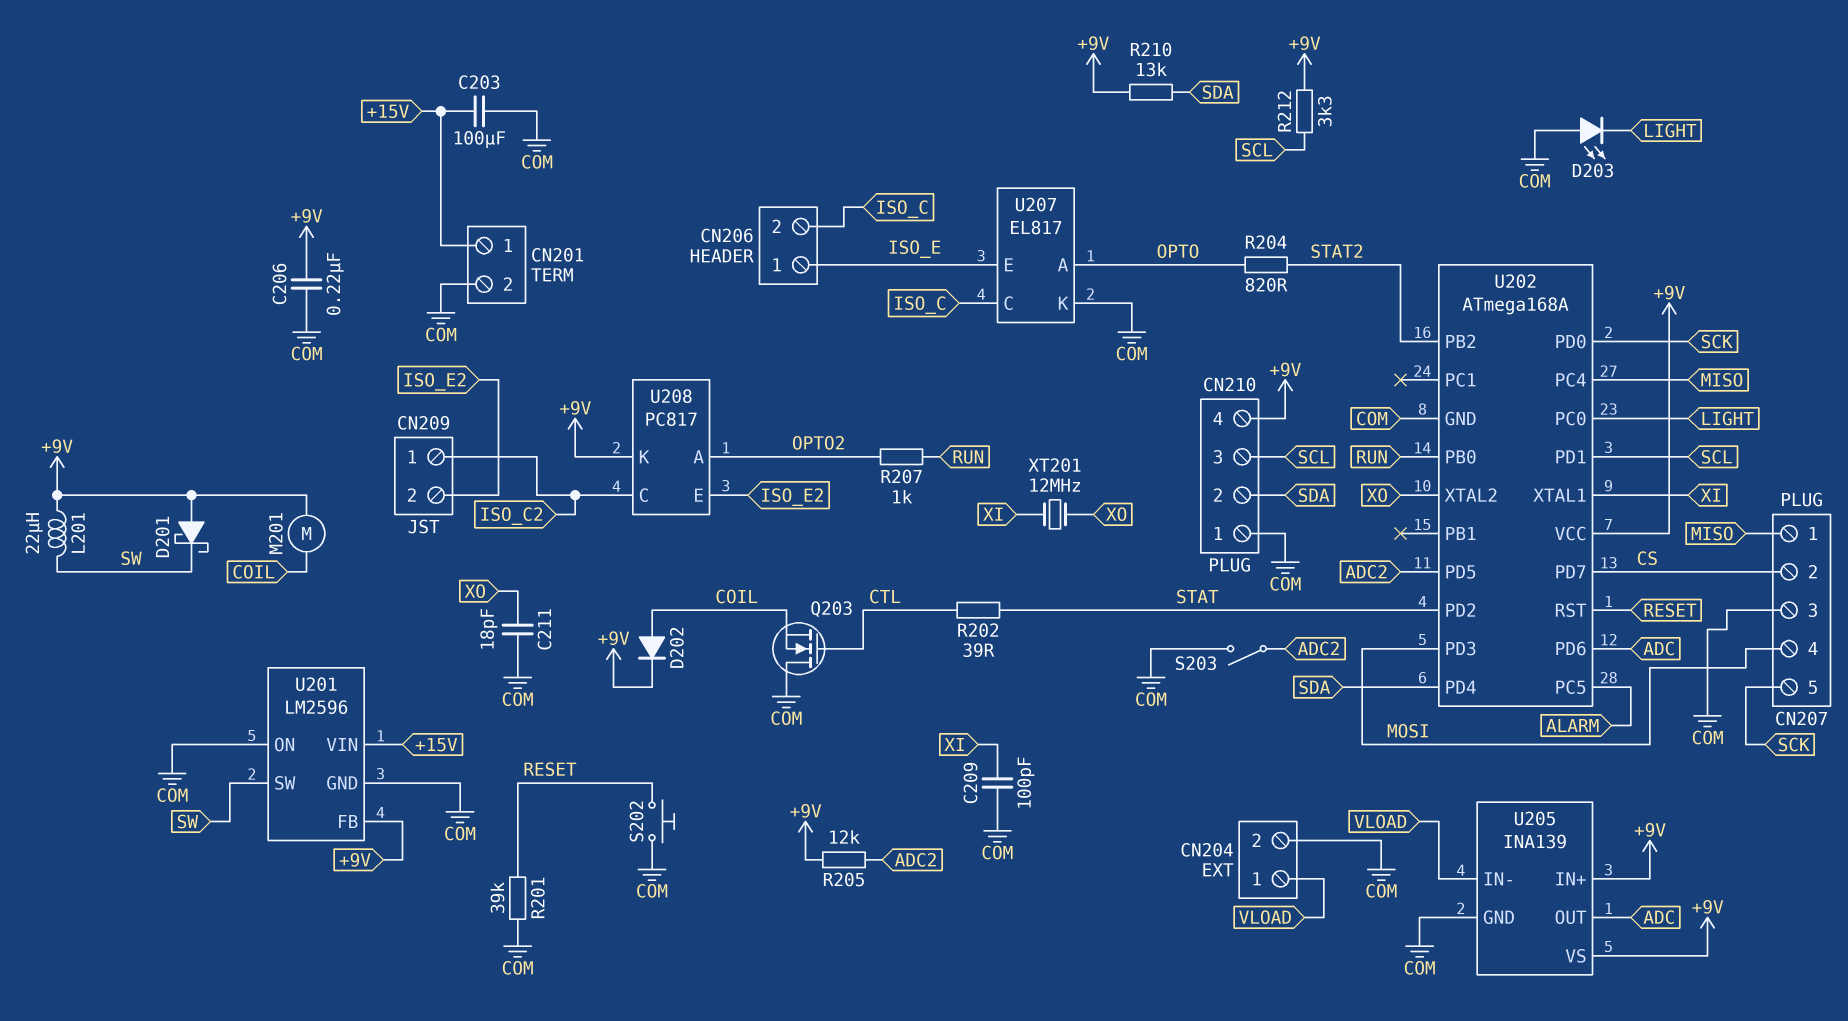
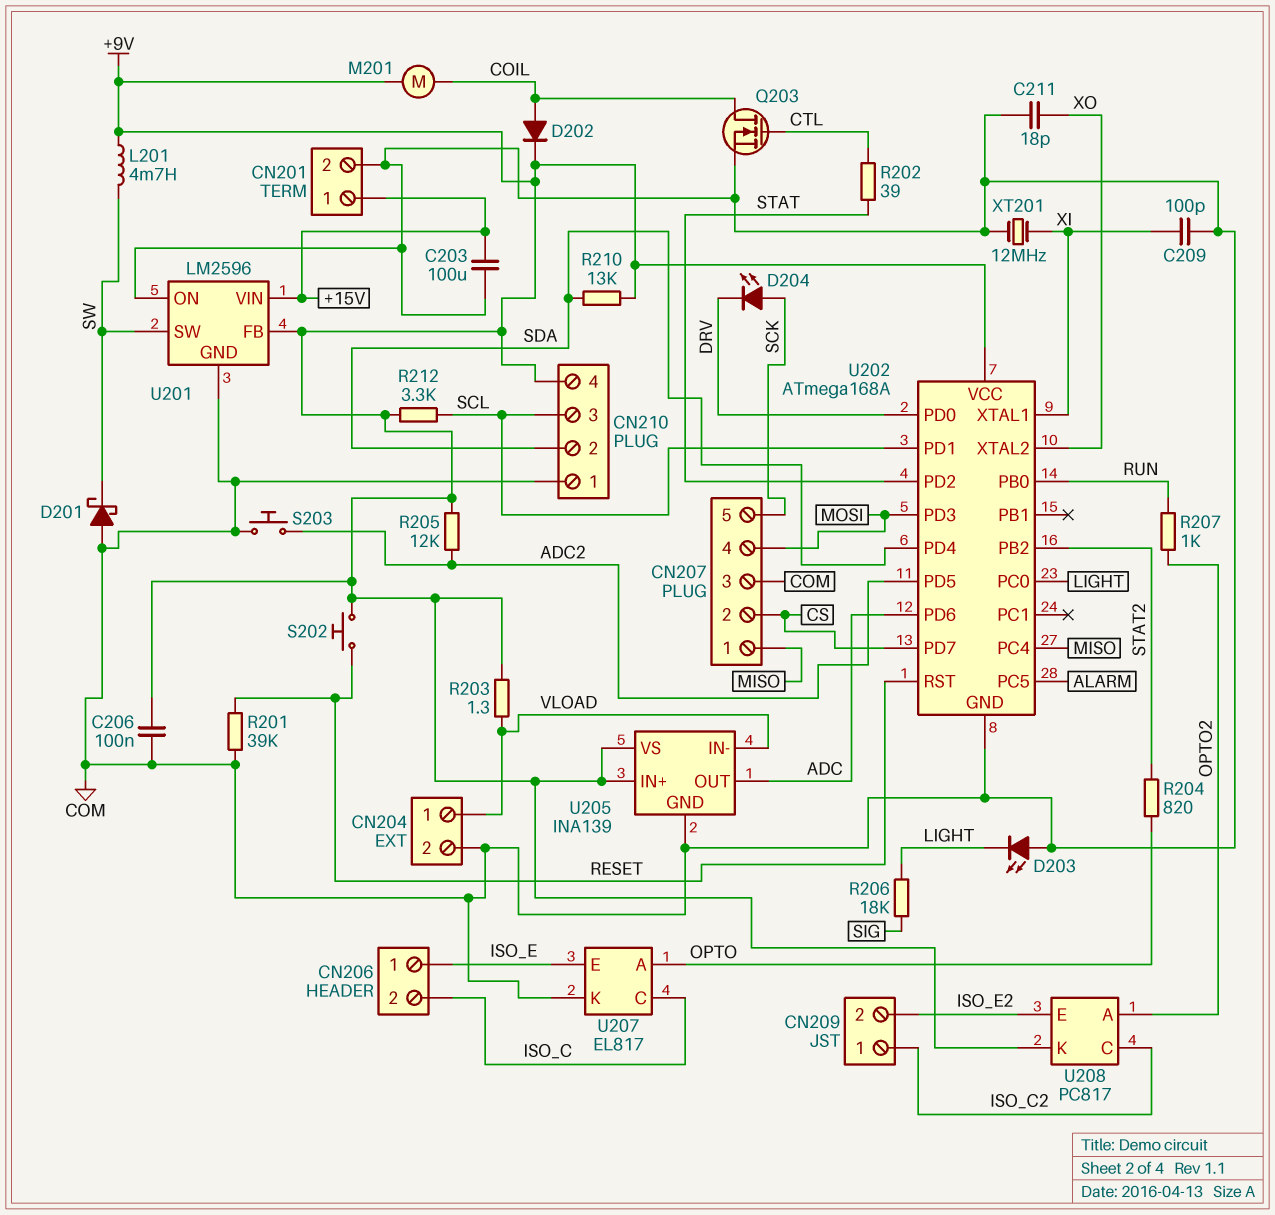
C206: 220nF (+9V, COM) -> 100nF (+9V, COM)
D201: schottky (A +9V, K SW) -> schottky (A COM, K SW)
D204: none -> LED (A SCK, K DRV)
L201: 22uH (+9V, SW) -> 4.7mH (+9V, SW)
Q203: NMOS (G CTL, D COM, S COIL) -> NMOS (G CTL, D COIL, S COM)
R203: none -> 1.3 (+9V, VLOAD)
R206: none -> 18k (LIGHT, SIG)
S202: button (COM, RESET) -> button (+9V, RESET)
S203: switch (ADC2, COM) -> button (ADC2, COM)
U202 pin PD0: SCK -> DRV
XT201: 12MHz (XI, XO) -> 12MHz (COM, XI)

